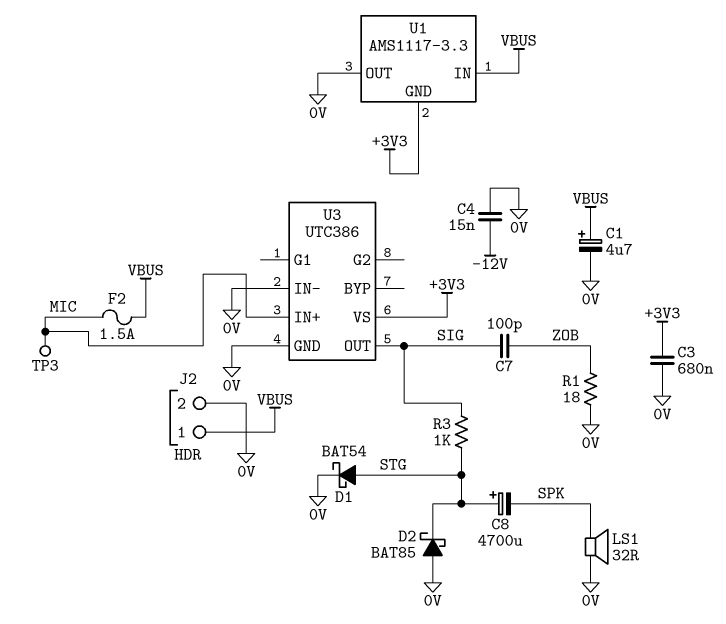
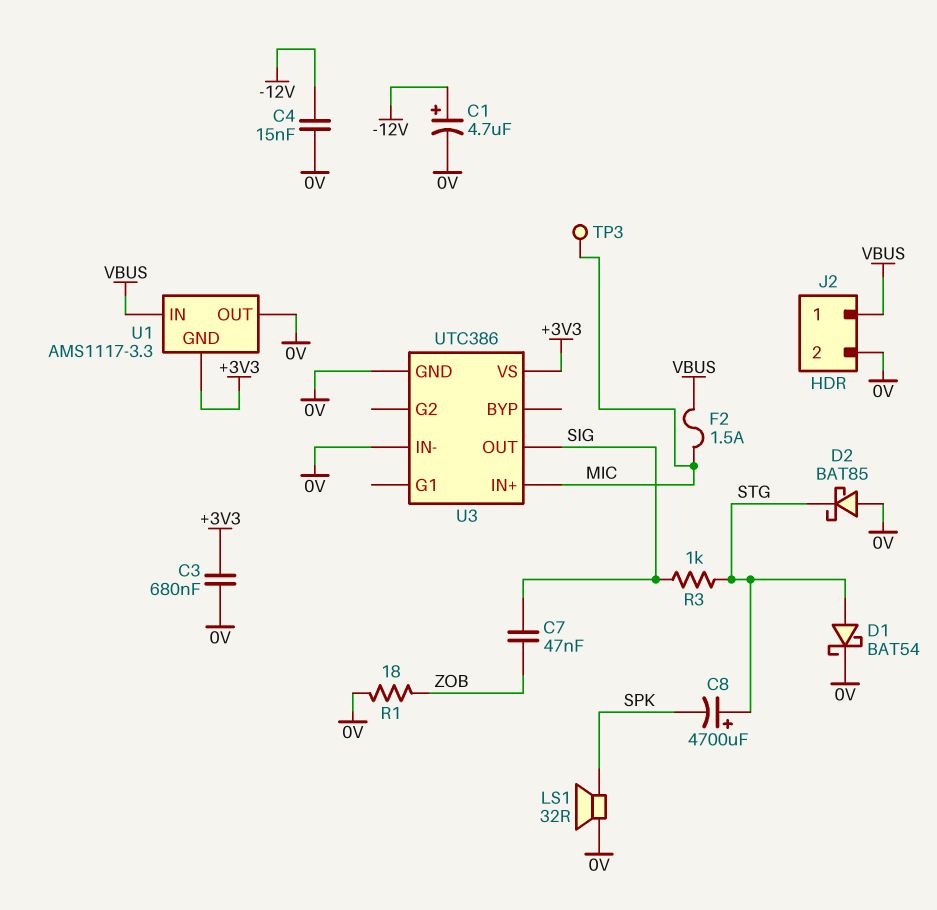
C1: 4.7uF (plus VBUS, minus 0V) -> 4.7uF (plus -12V, minus 0V)
C7: 100pF (SIG, ZOB) -> 47nF (SIG, ZOB)

